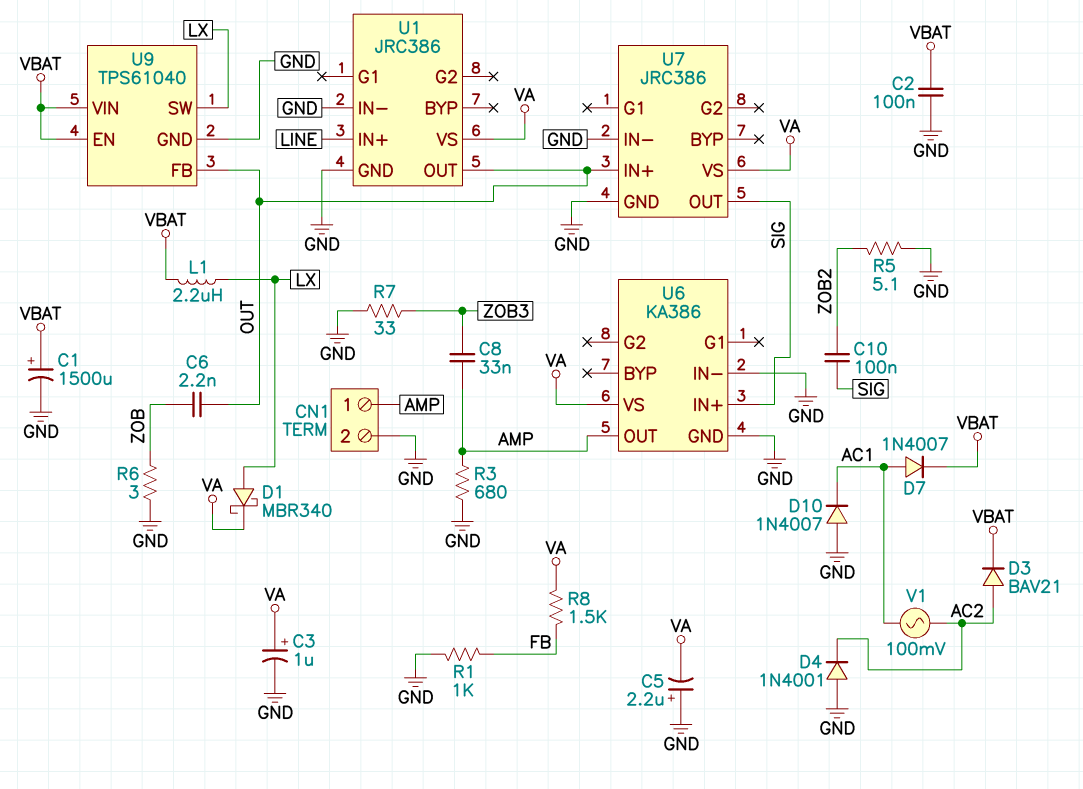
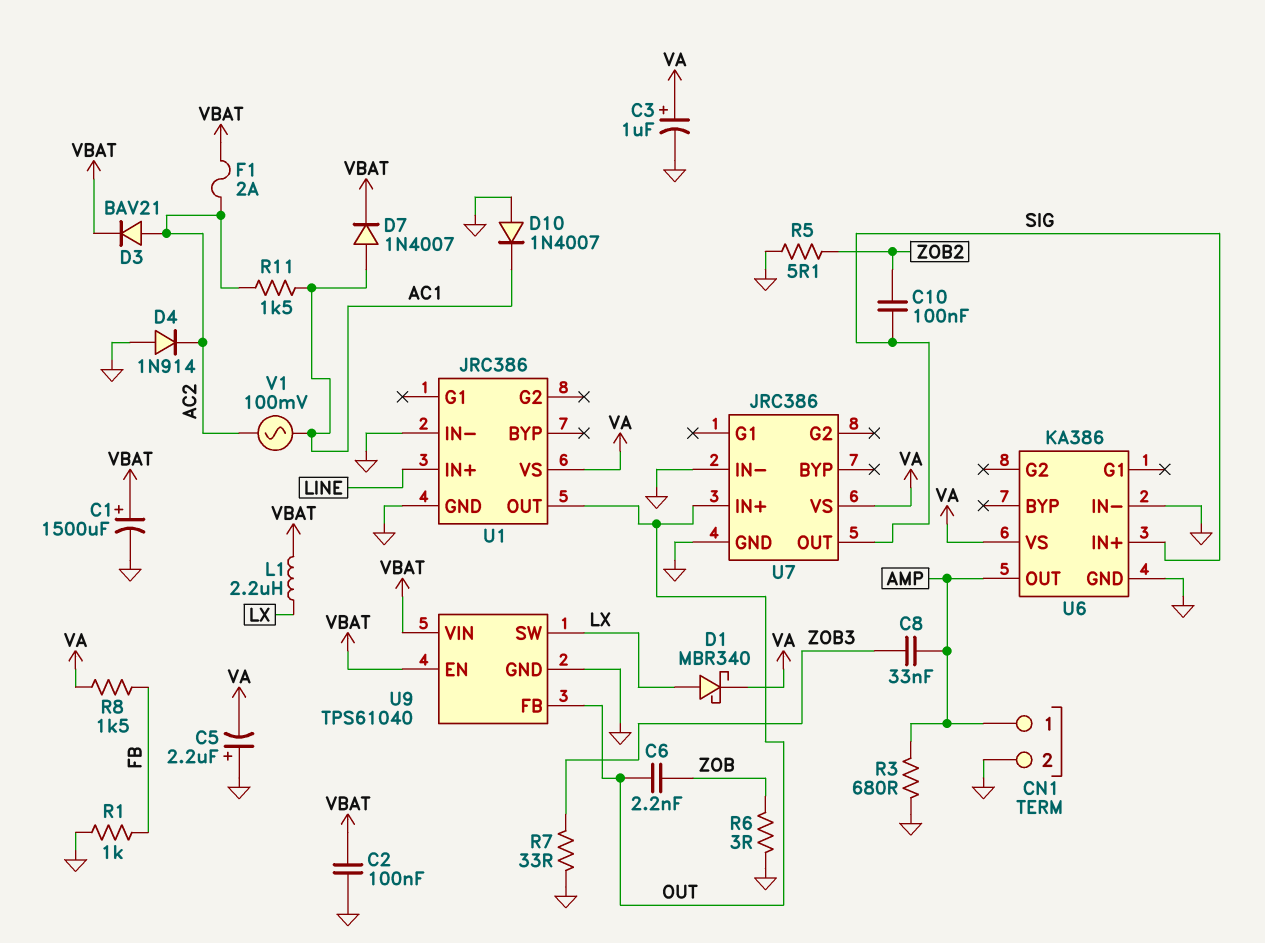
D4: diode 1N4001 (A GND, K AC2) -> diode 1N914 (A GND, K AC2)
F1: none -> 2A (AC2, VBAT)
R11: none -> 1.5k (AC1, AC2)

